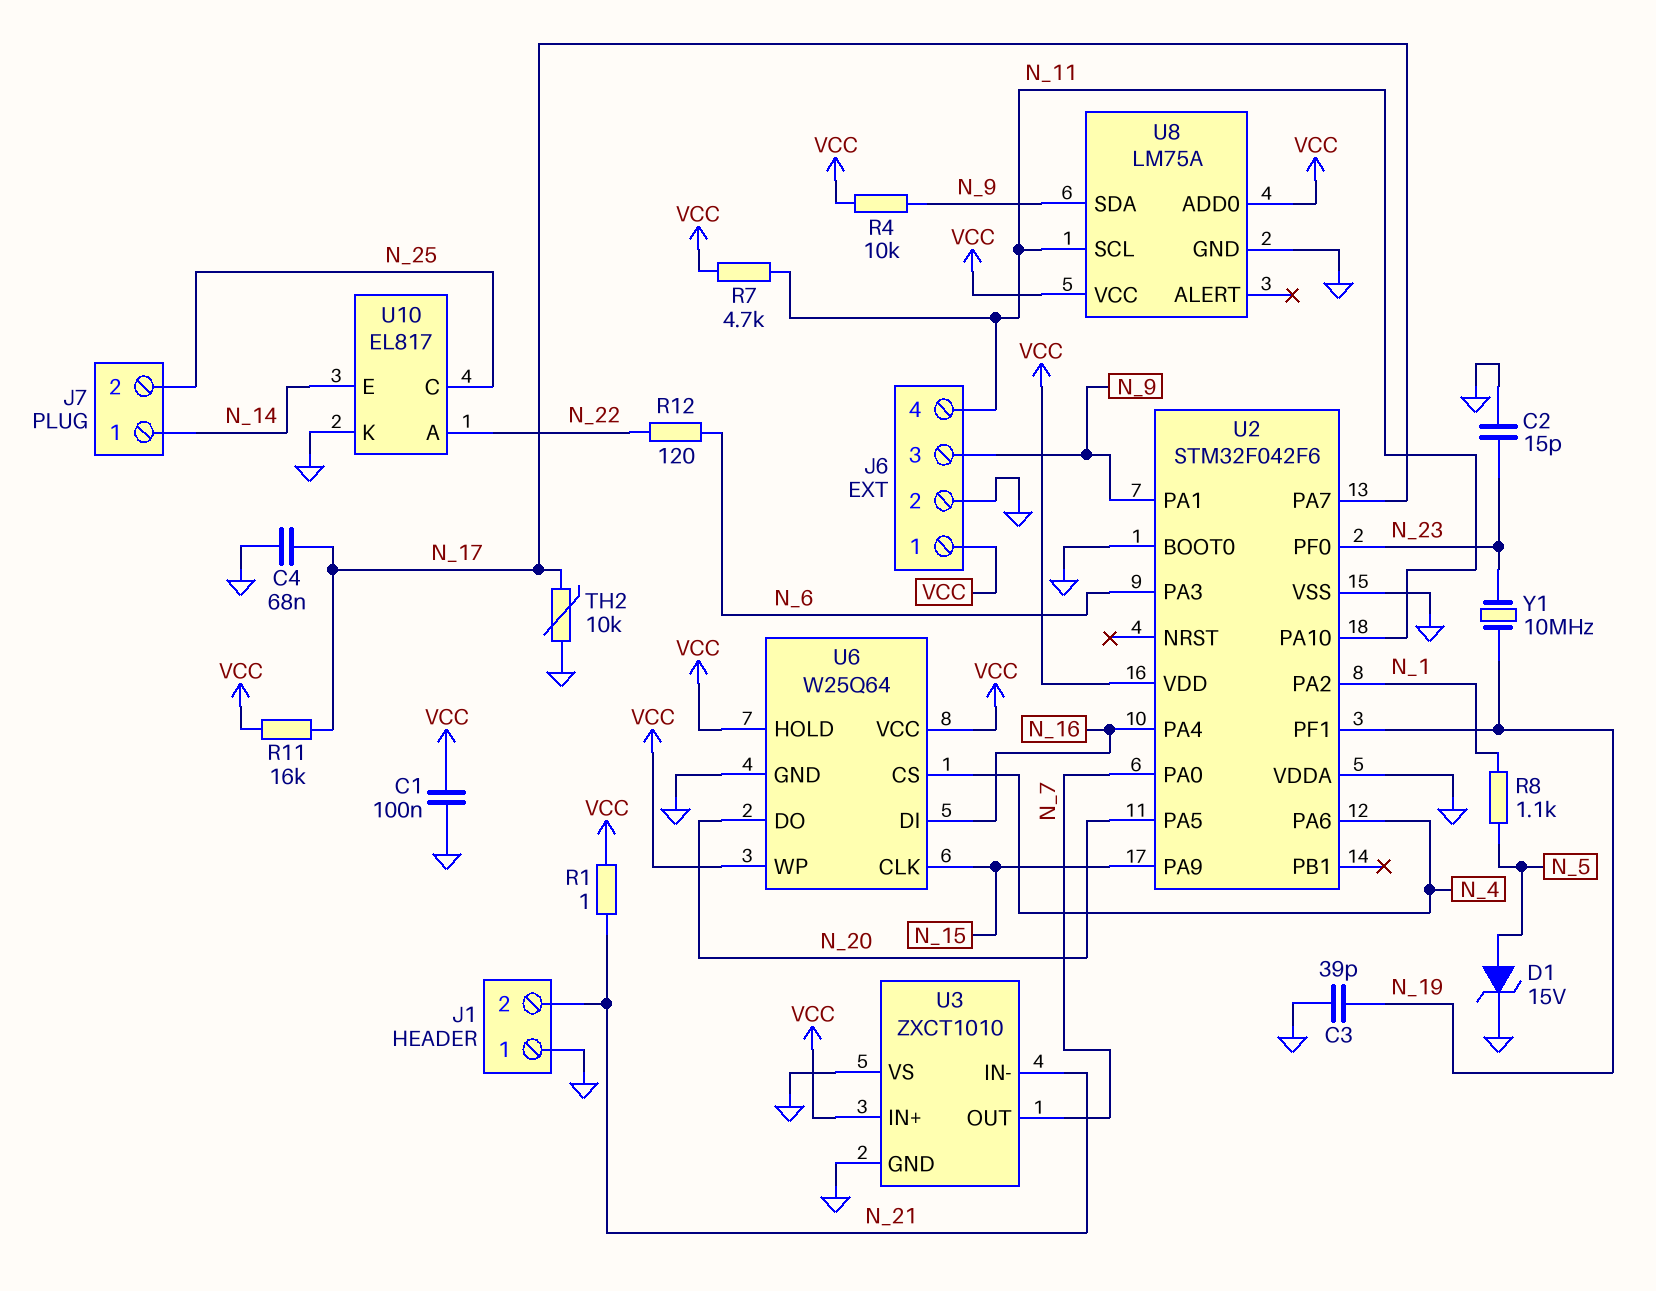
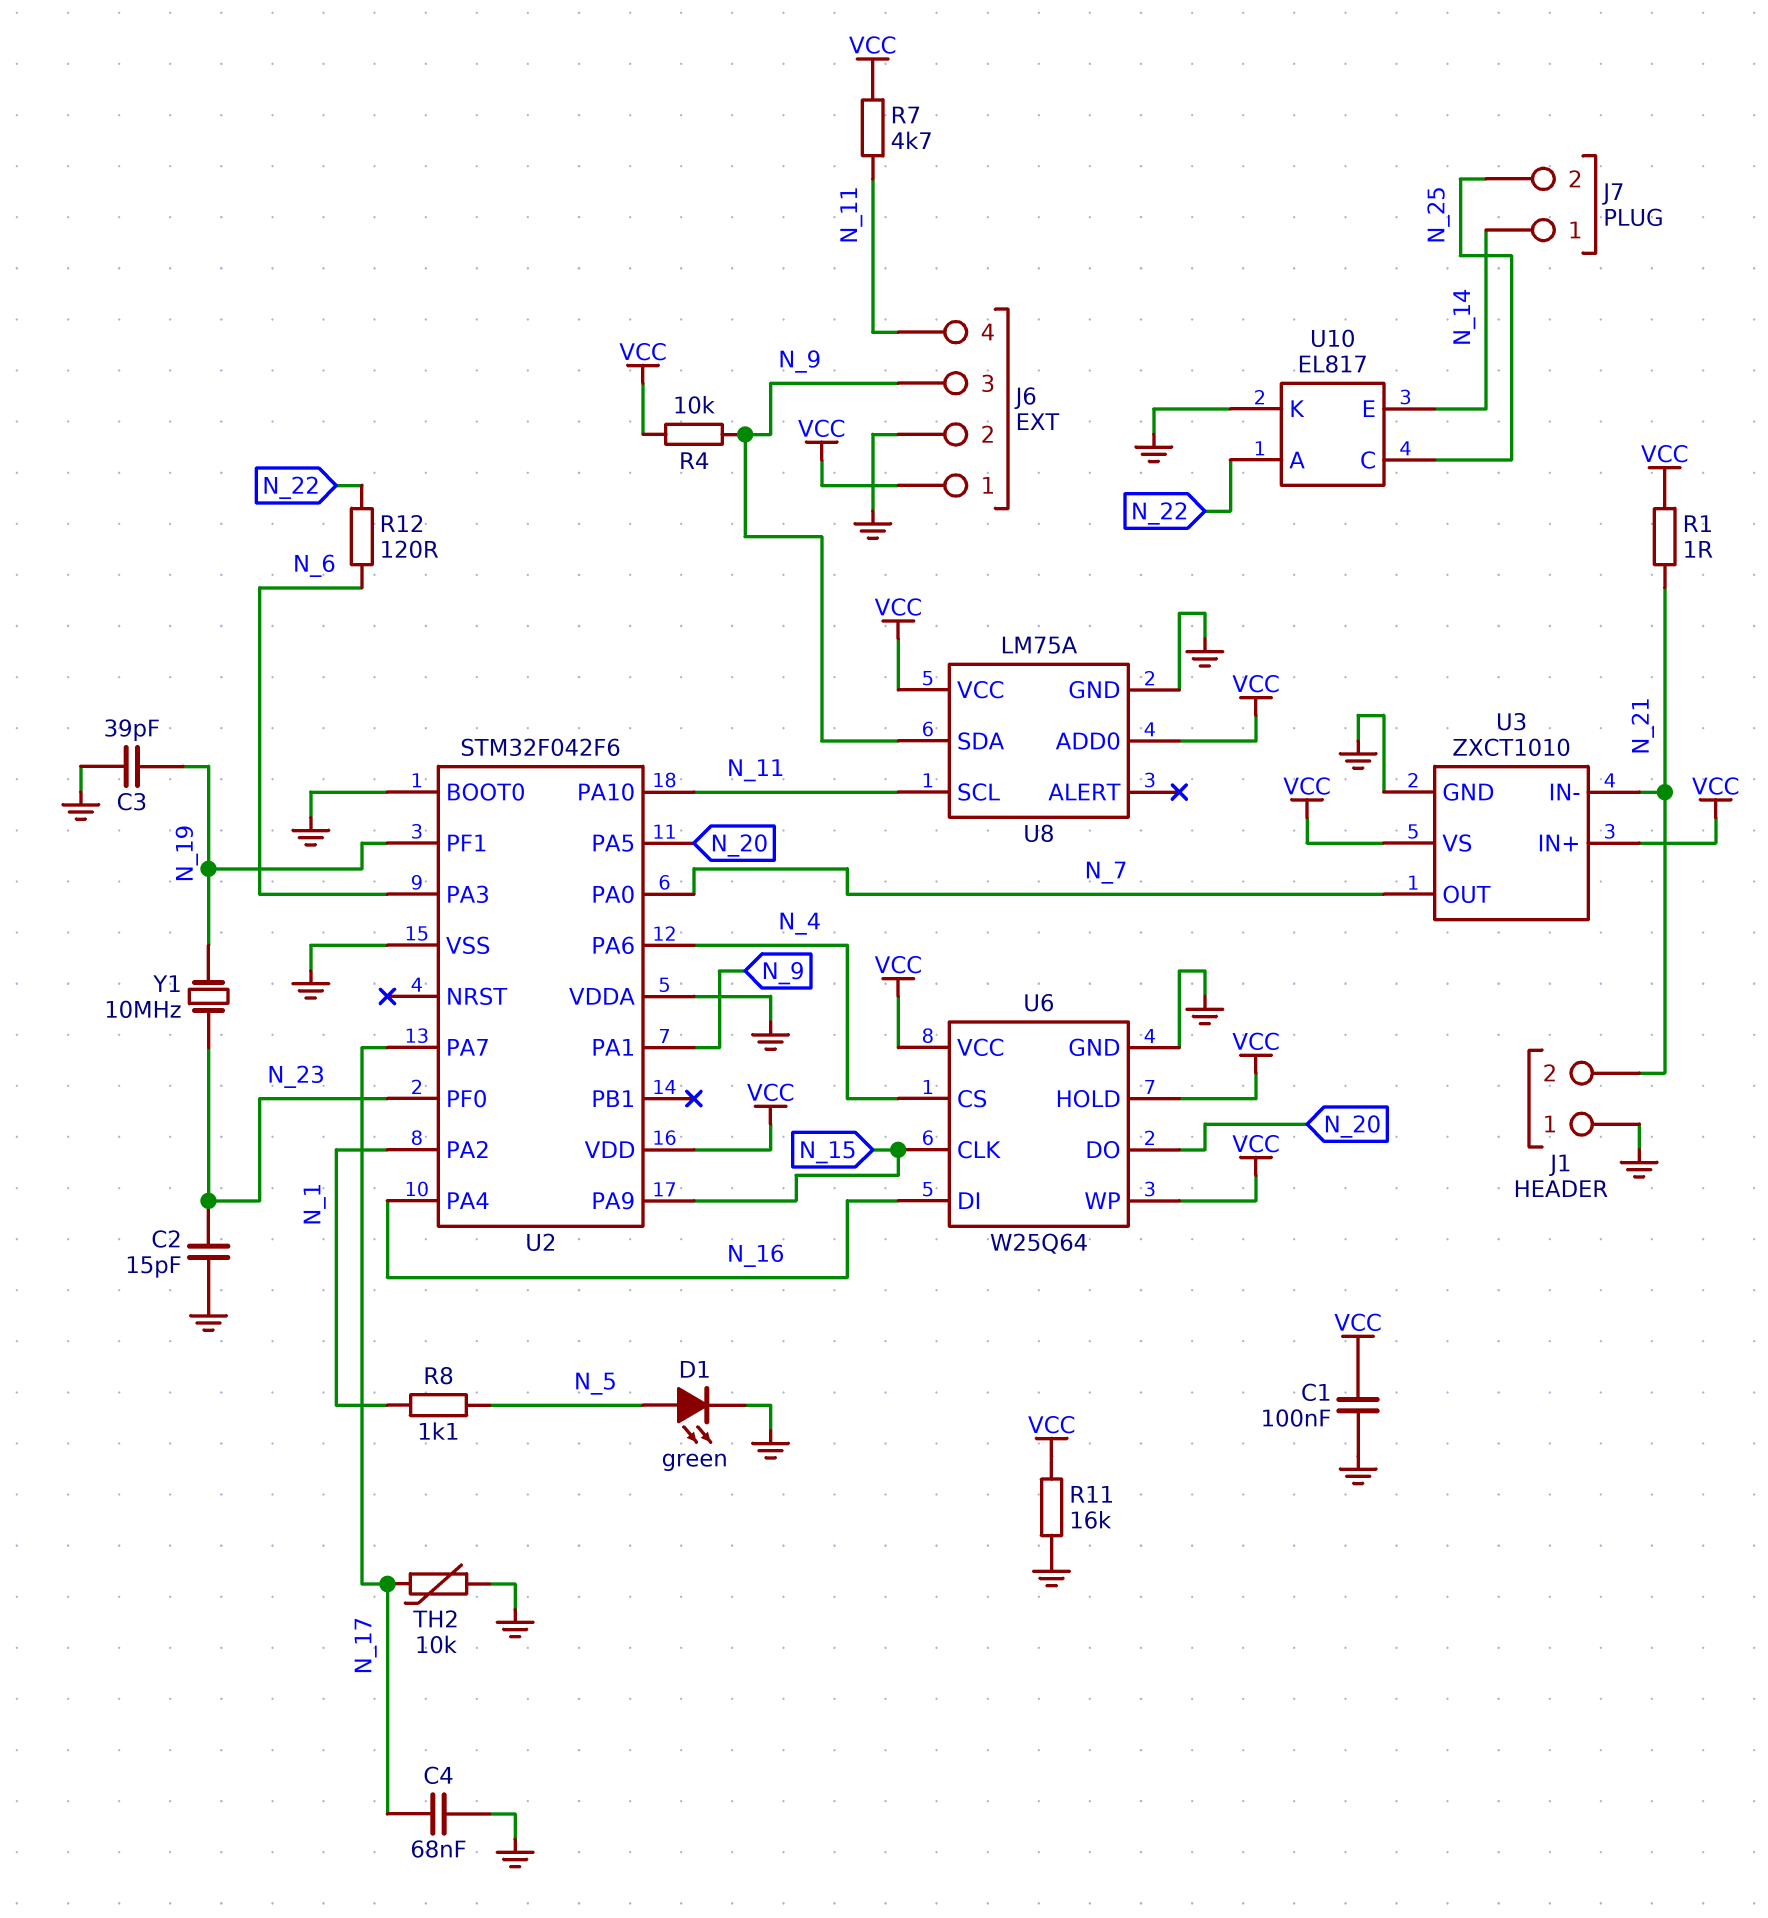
D1: zener 15V (A N_5, K GND) -> LED green (A N_5, K GND)
R11: 16k (N_17, VCC) -> 16k (GND, VCC)
U3 pin VS: GND -> VCC

